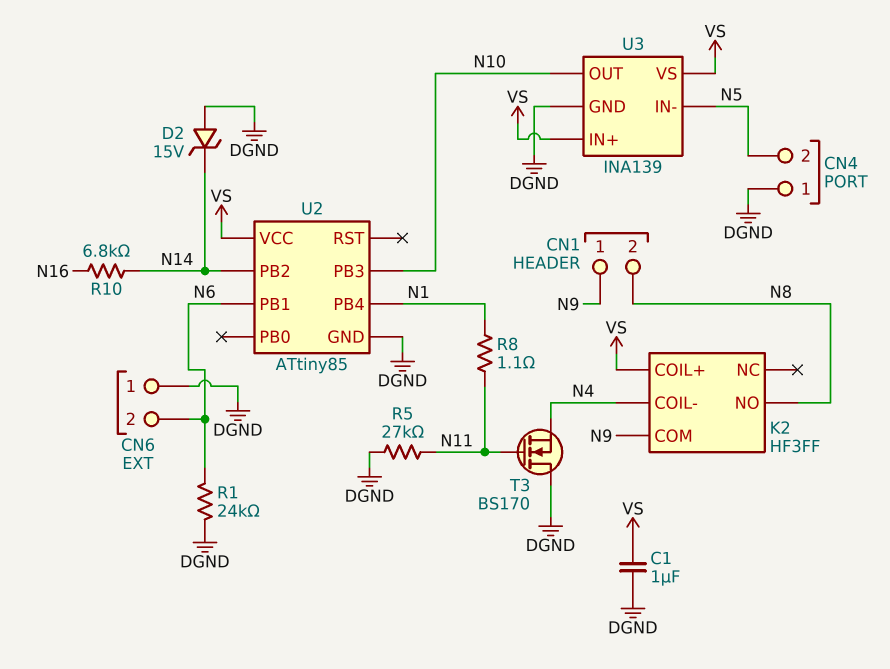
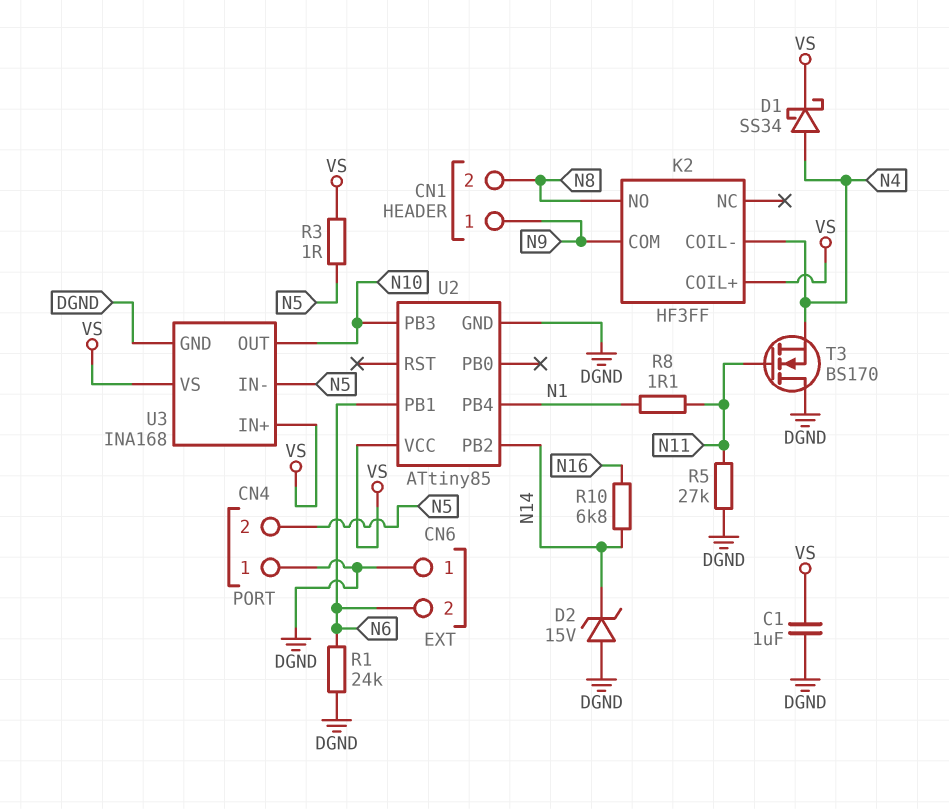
D1: none -> schottky SS34 (A N4, K VS)
R3: none -> 1 (N5, VS)
U3: INA139 -> INA168

